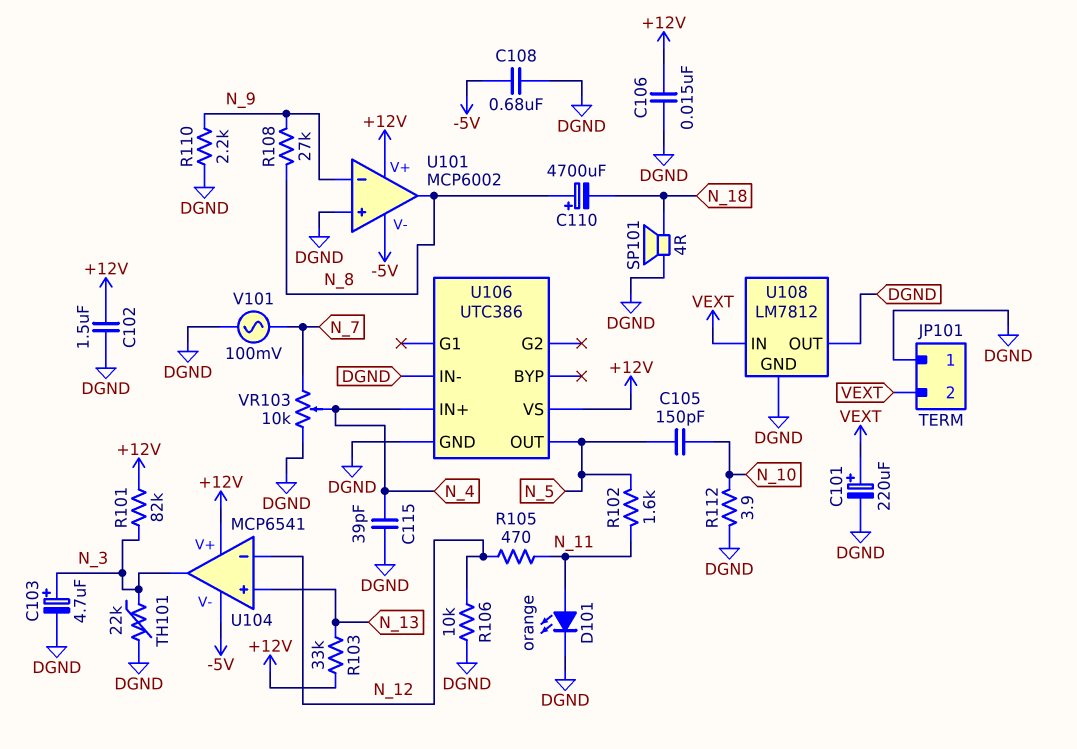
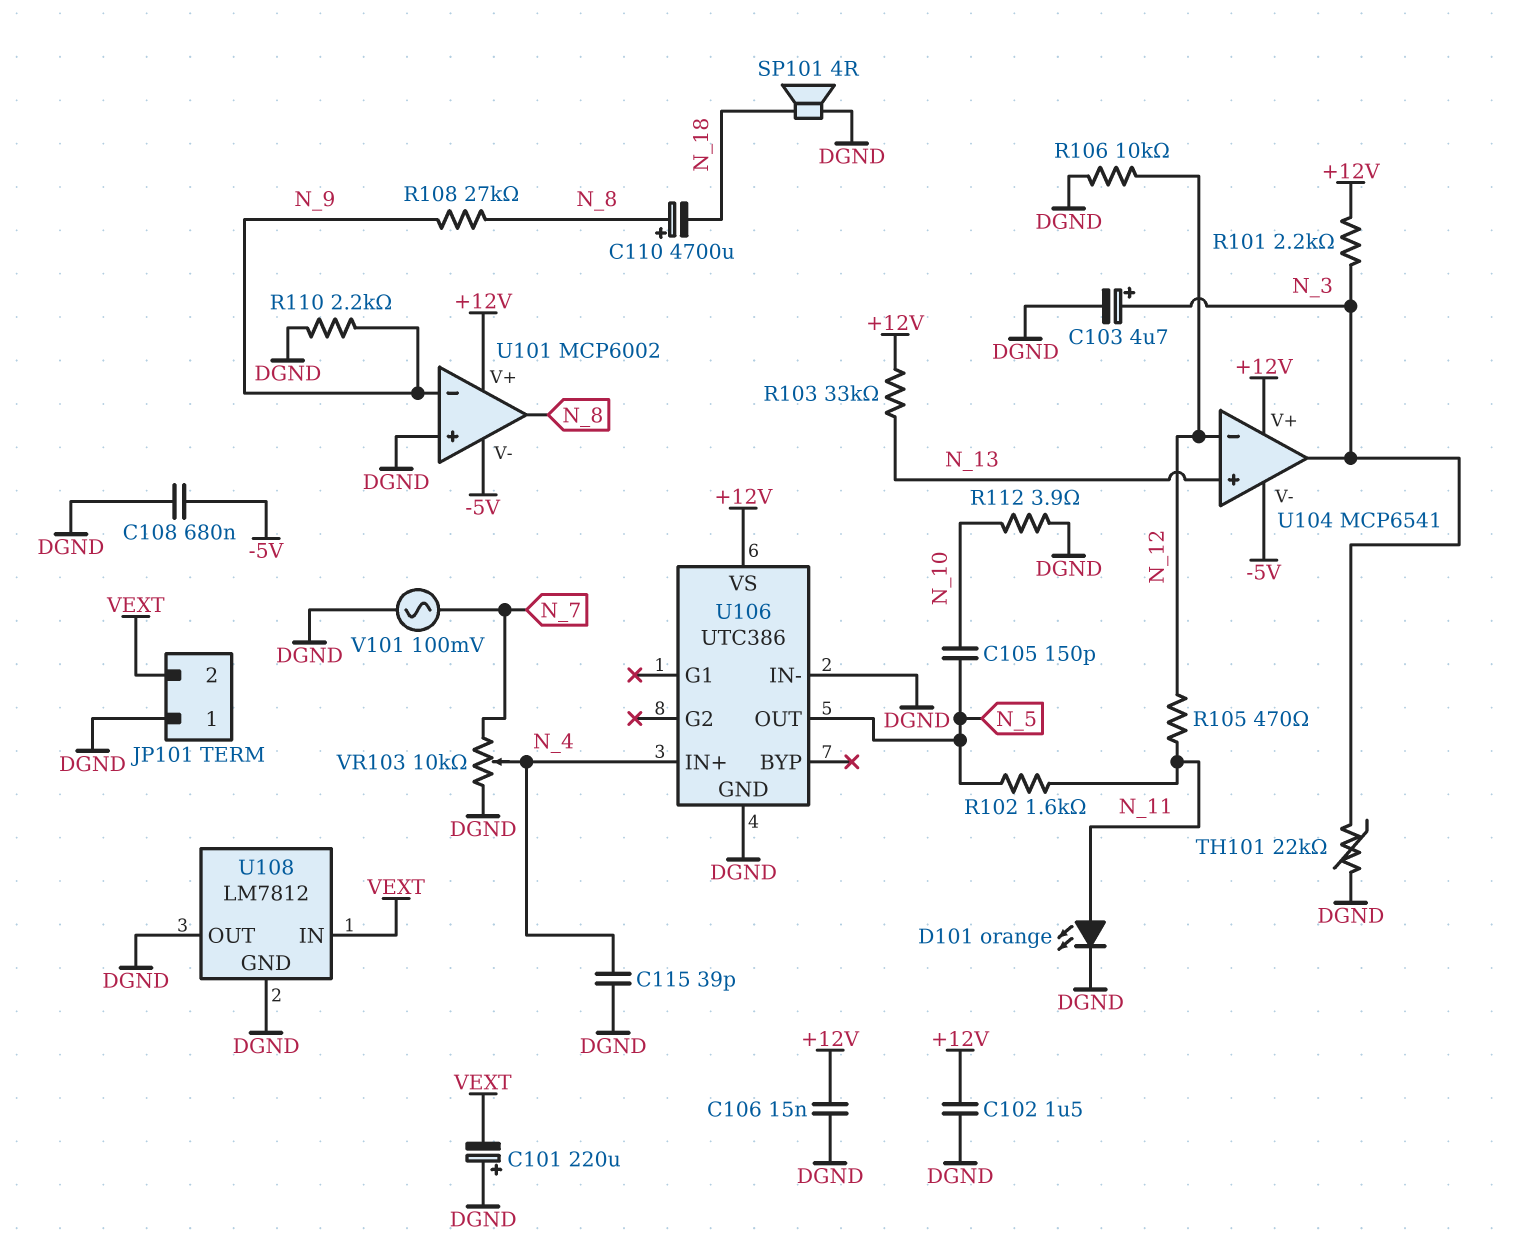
C101: 220uF (plus VEXT, minus DGND) -> 220uF (plus DGND, minus VEXT)
R101: 82k (+12V, N_3) -> 2.2k (+12V, N_3)

